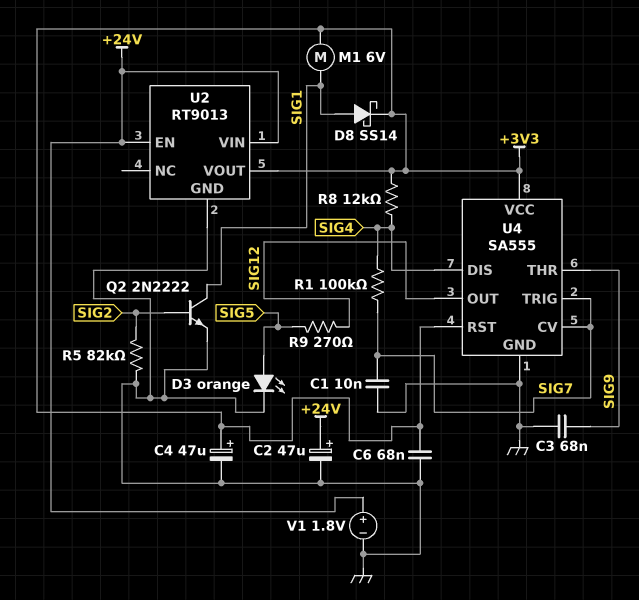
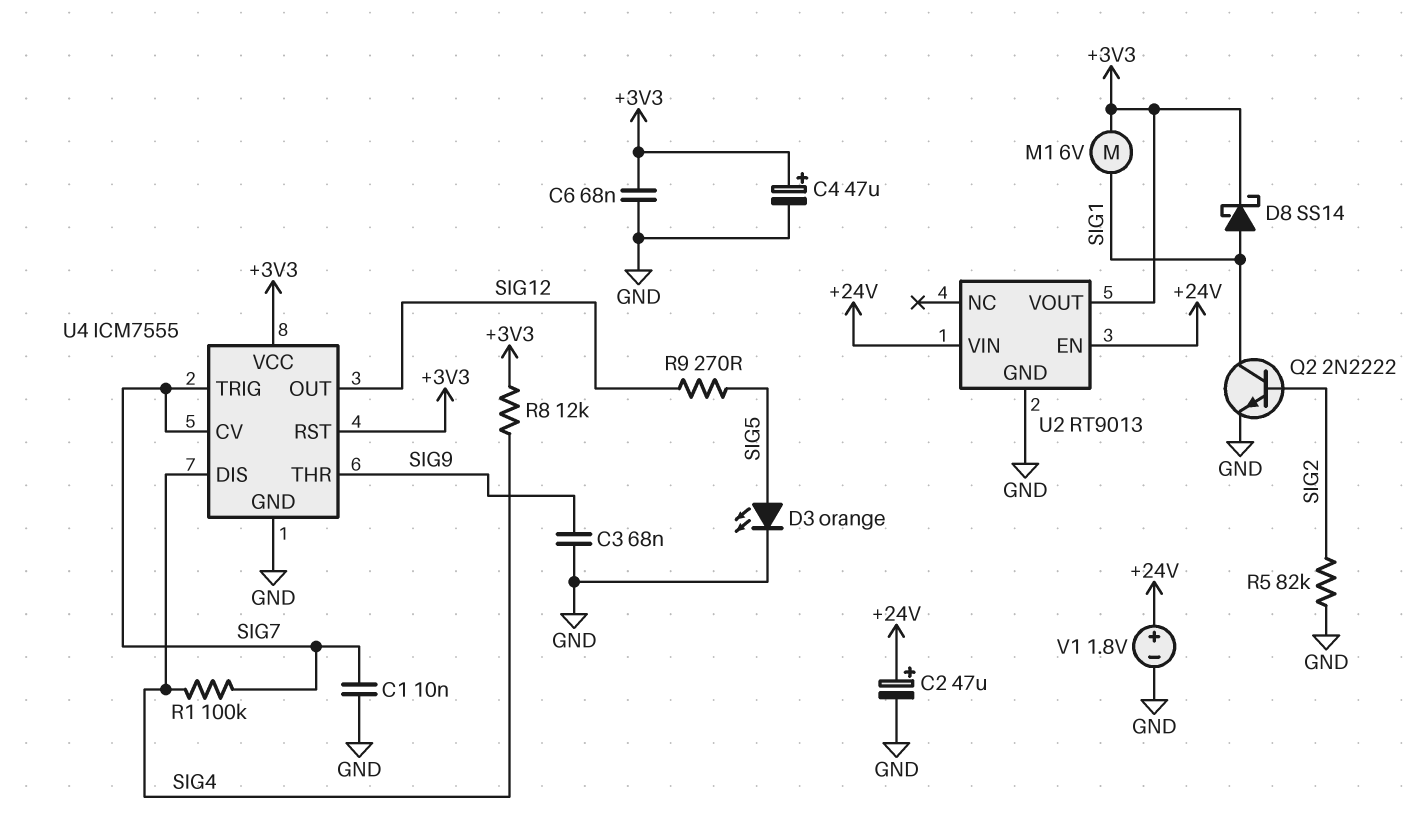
U4: SA555 -> ICM7555

